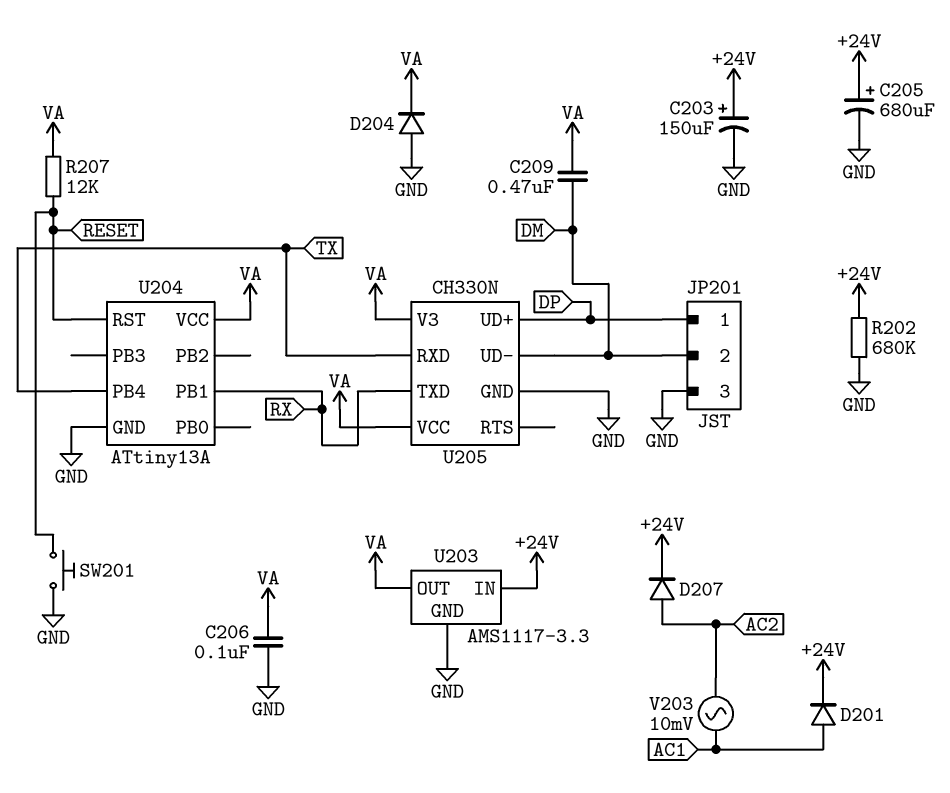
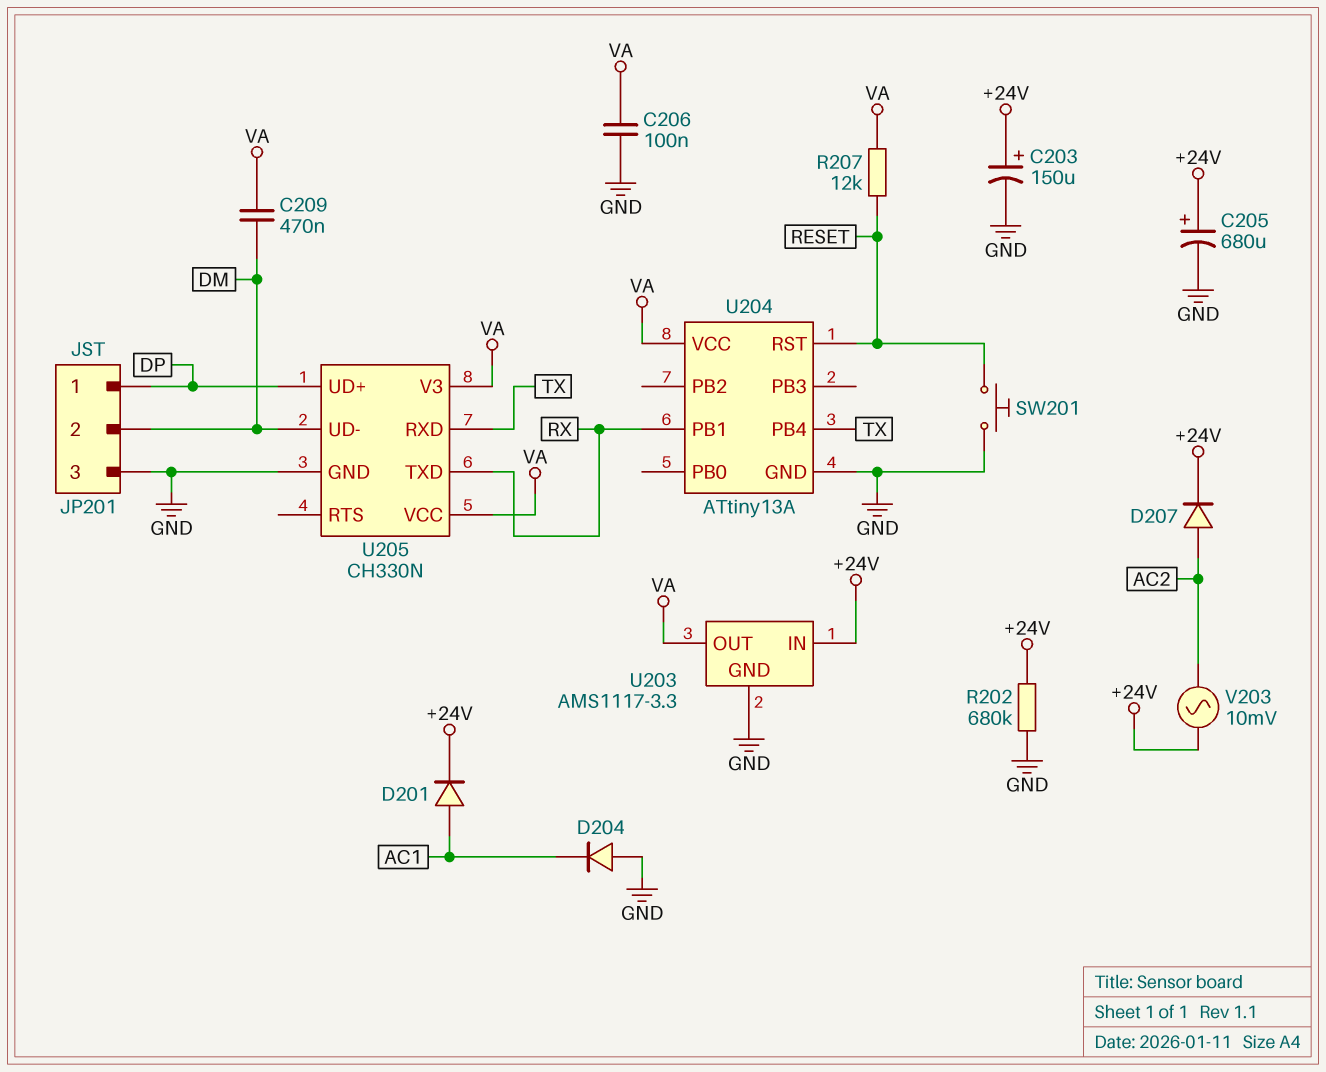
D204: diode (A GND, K VA) -> diode (A GND, K AC1)
V203: AC 10mV (AC1, AC2) -> AC 10mV (+24V, AC2)

